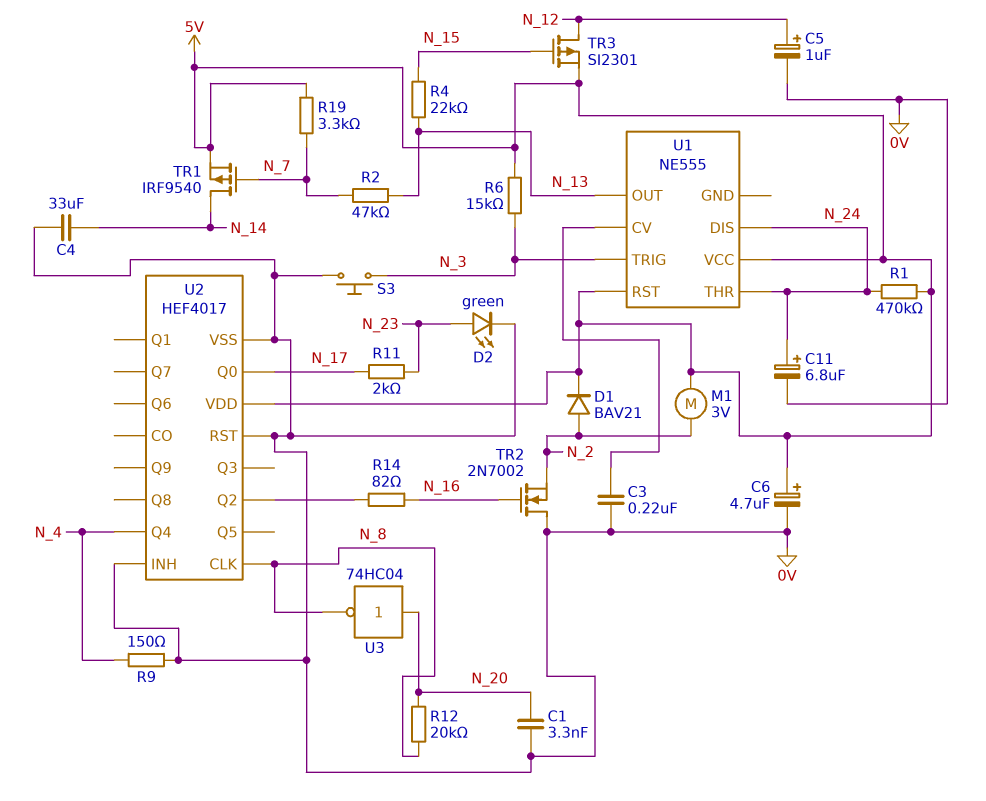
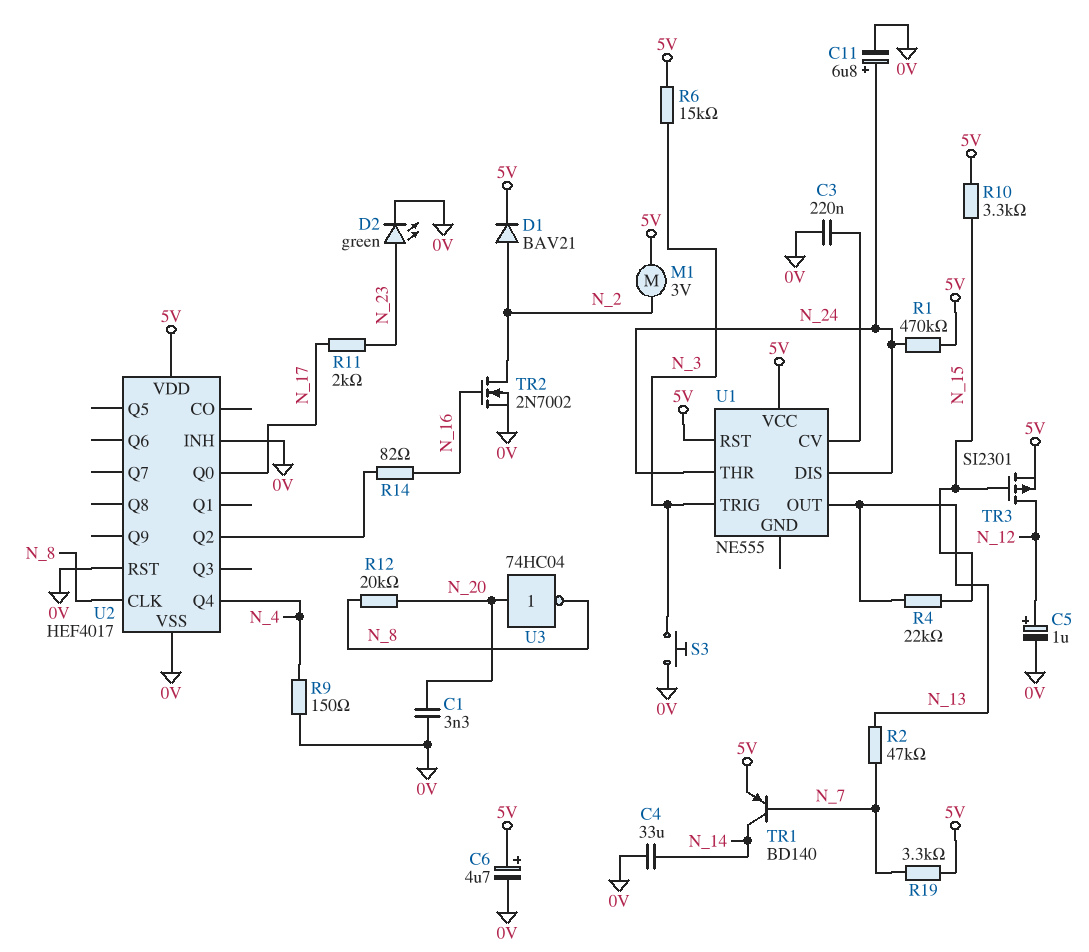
R10: none -> 3.3k (5V, N_15)
TR1: PMOS IRF9540 (G N_7, D N_14, S 5V) -> PNP BD140 (B N_7, C N_14, E 5V)
TR2: NMOS 2N7002 (G N_16, D 0V, S N_2) -> NMOS 2N7002 (G N_16, D N_2, S 0V)

